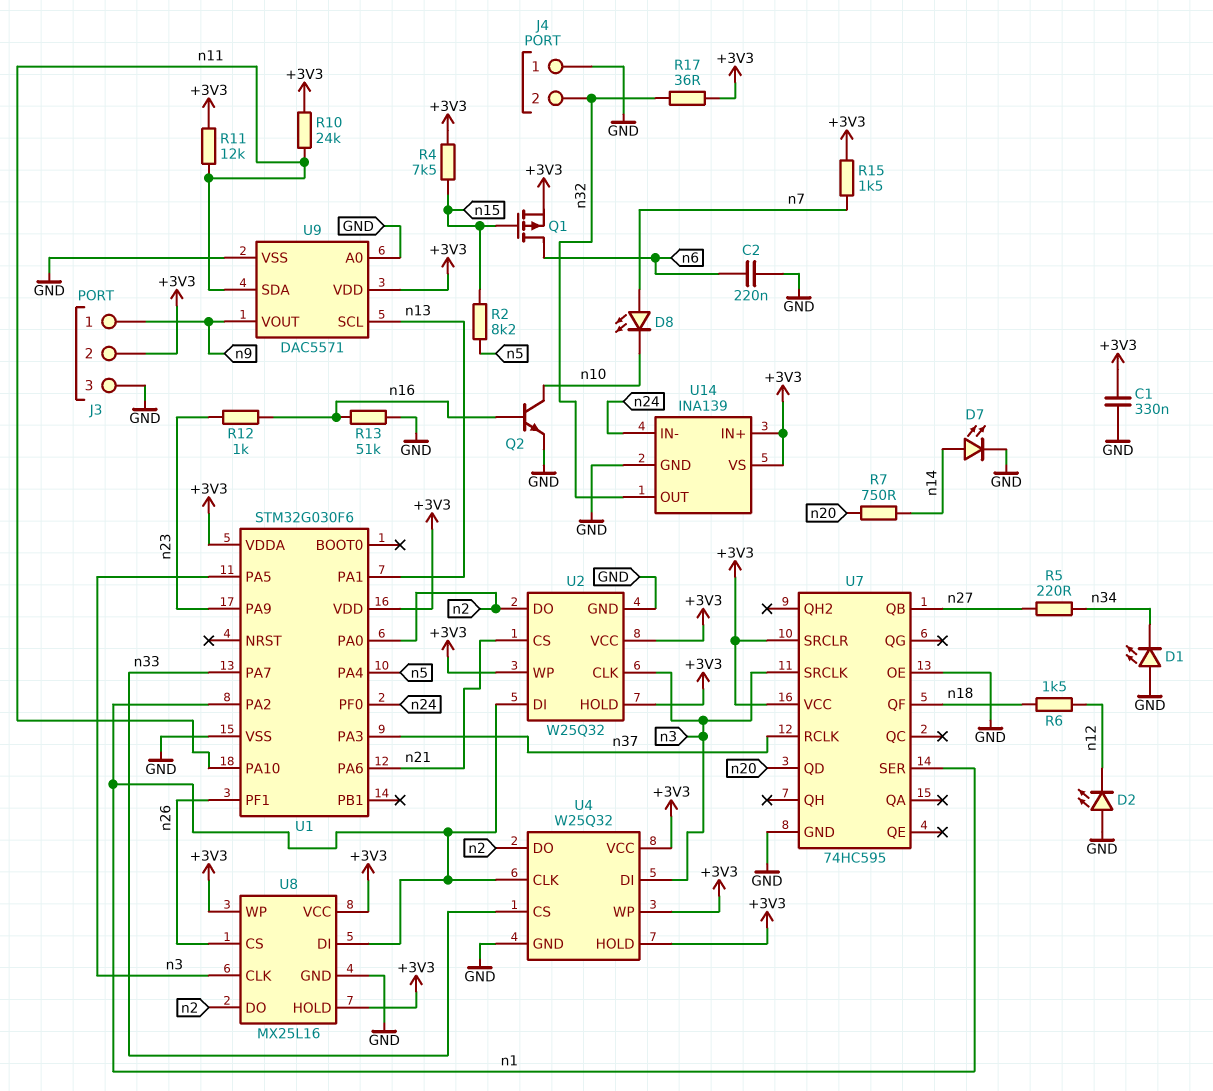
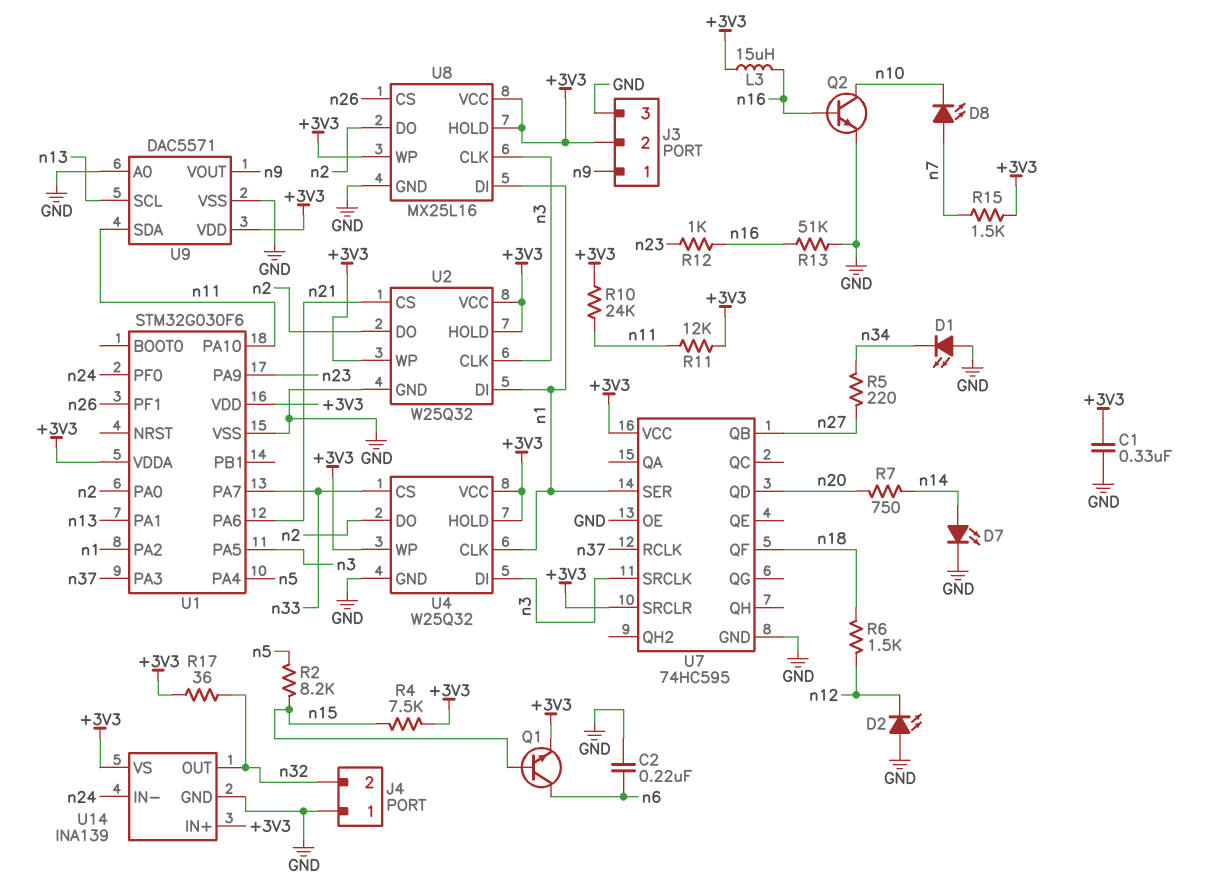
L3: none -> 15uH (+3V3, n16)
Q1: PMOS (G n15, D n6, S +3V3) -> NPN (B n15, C n6, E +3V3)

